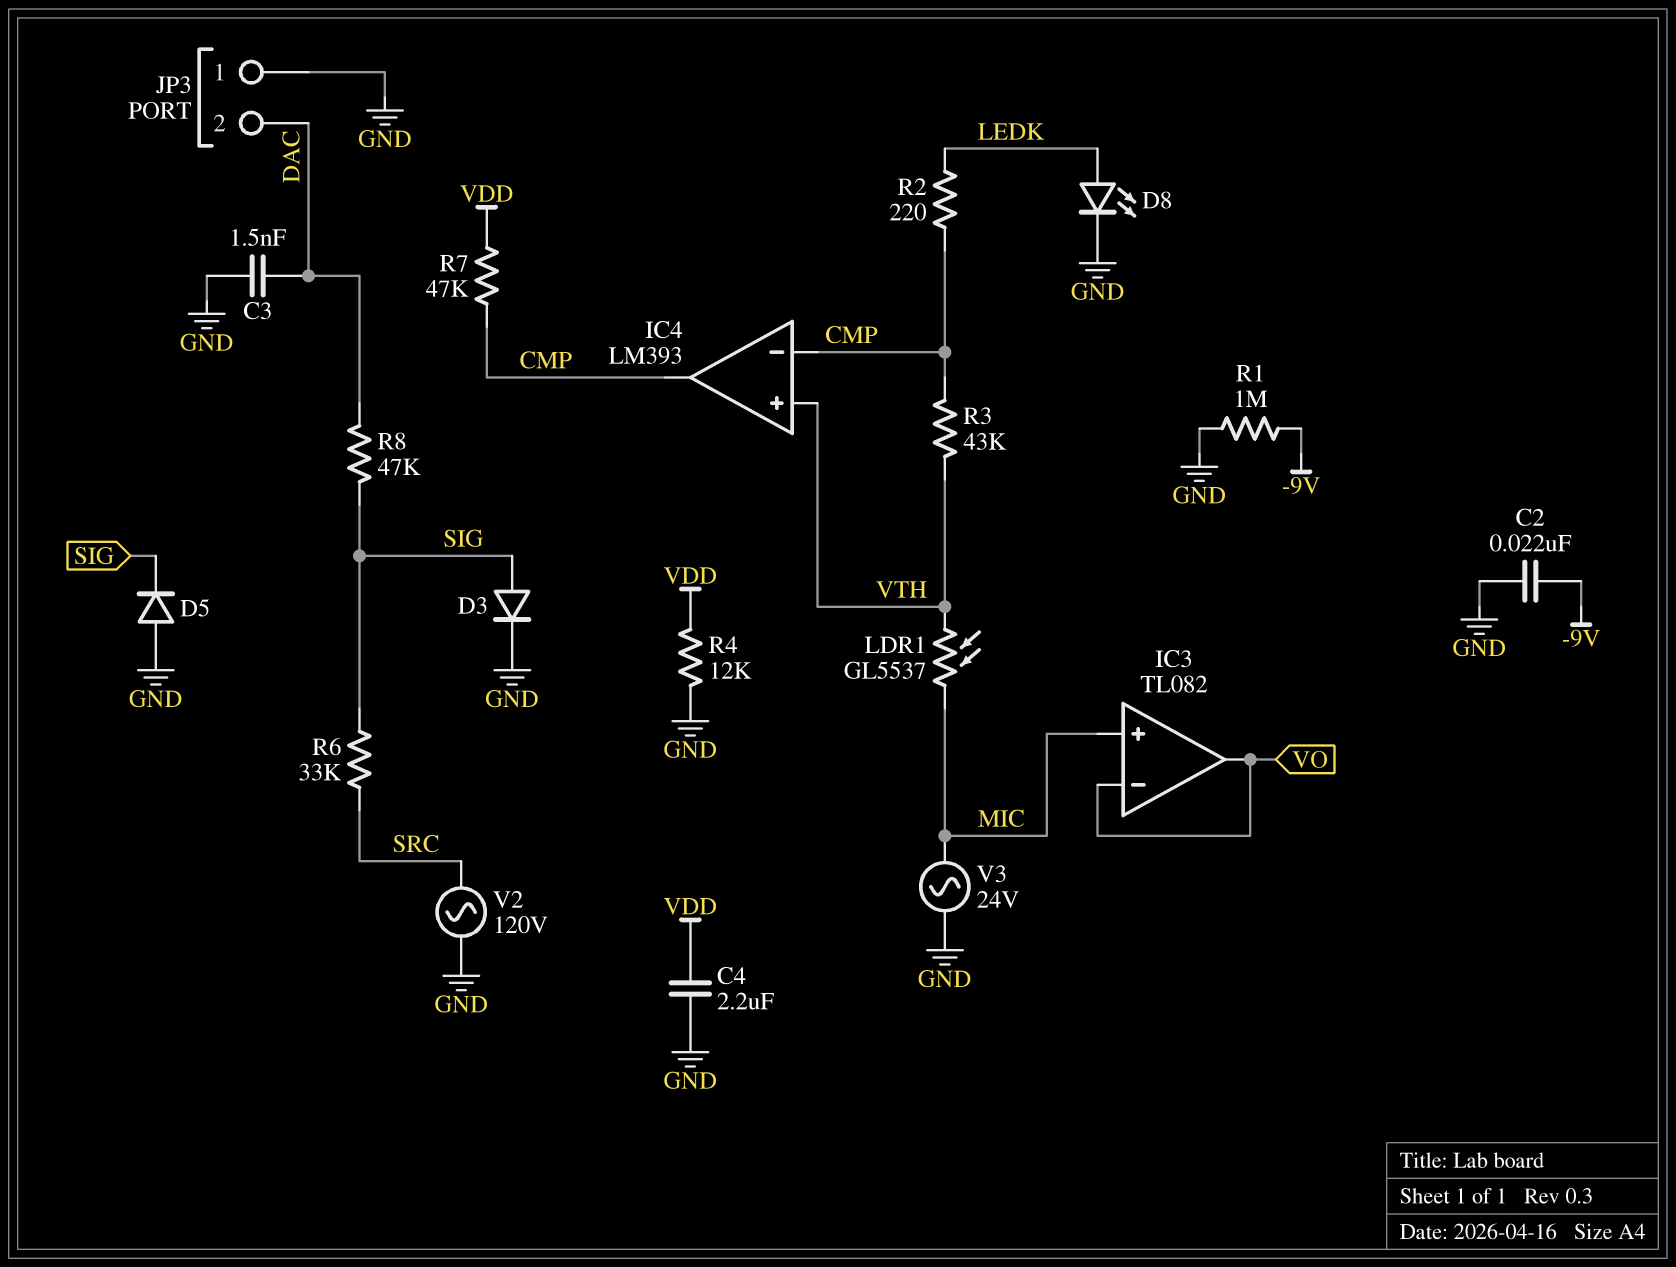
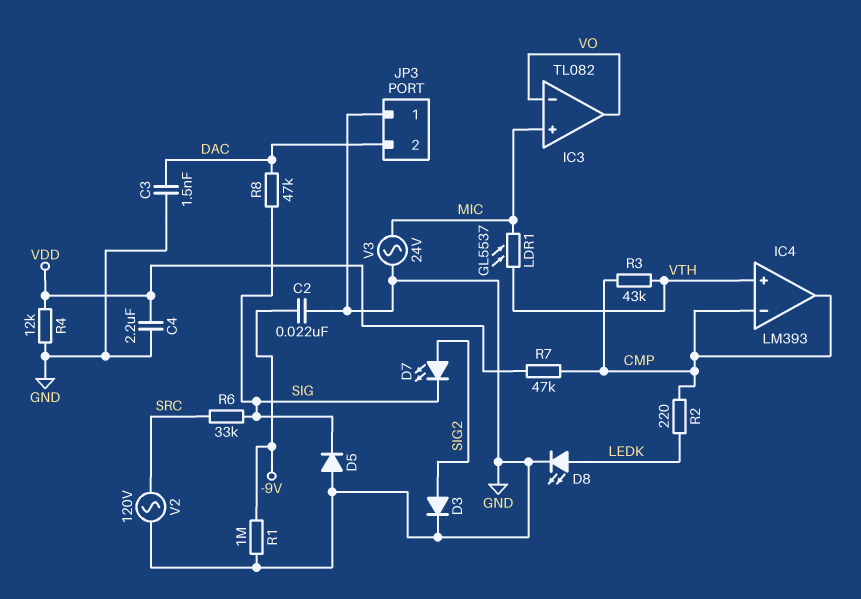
D3: diode (A SIG, K GND) -> diode (A SIG2, K GND)
D7: none -> LED (A SIG2, K SIG)

